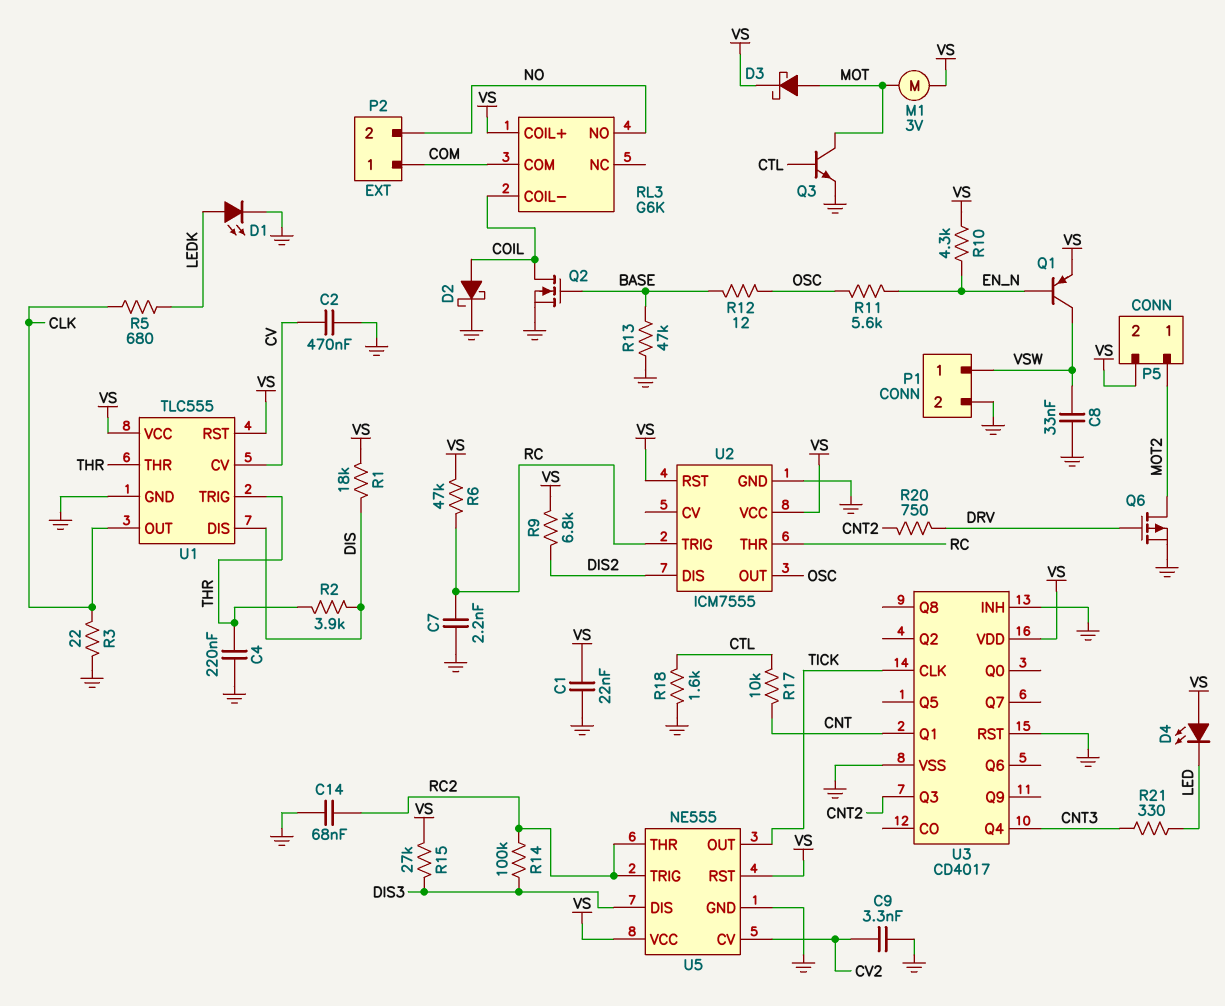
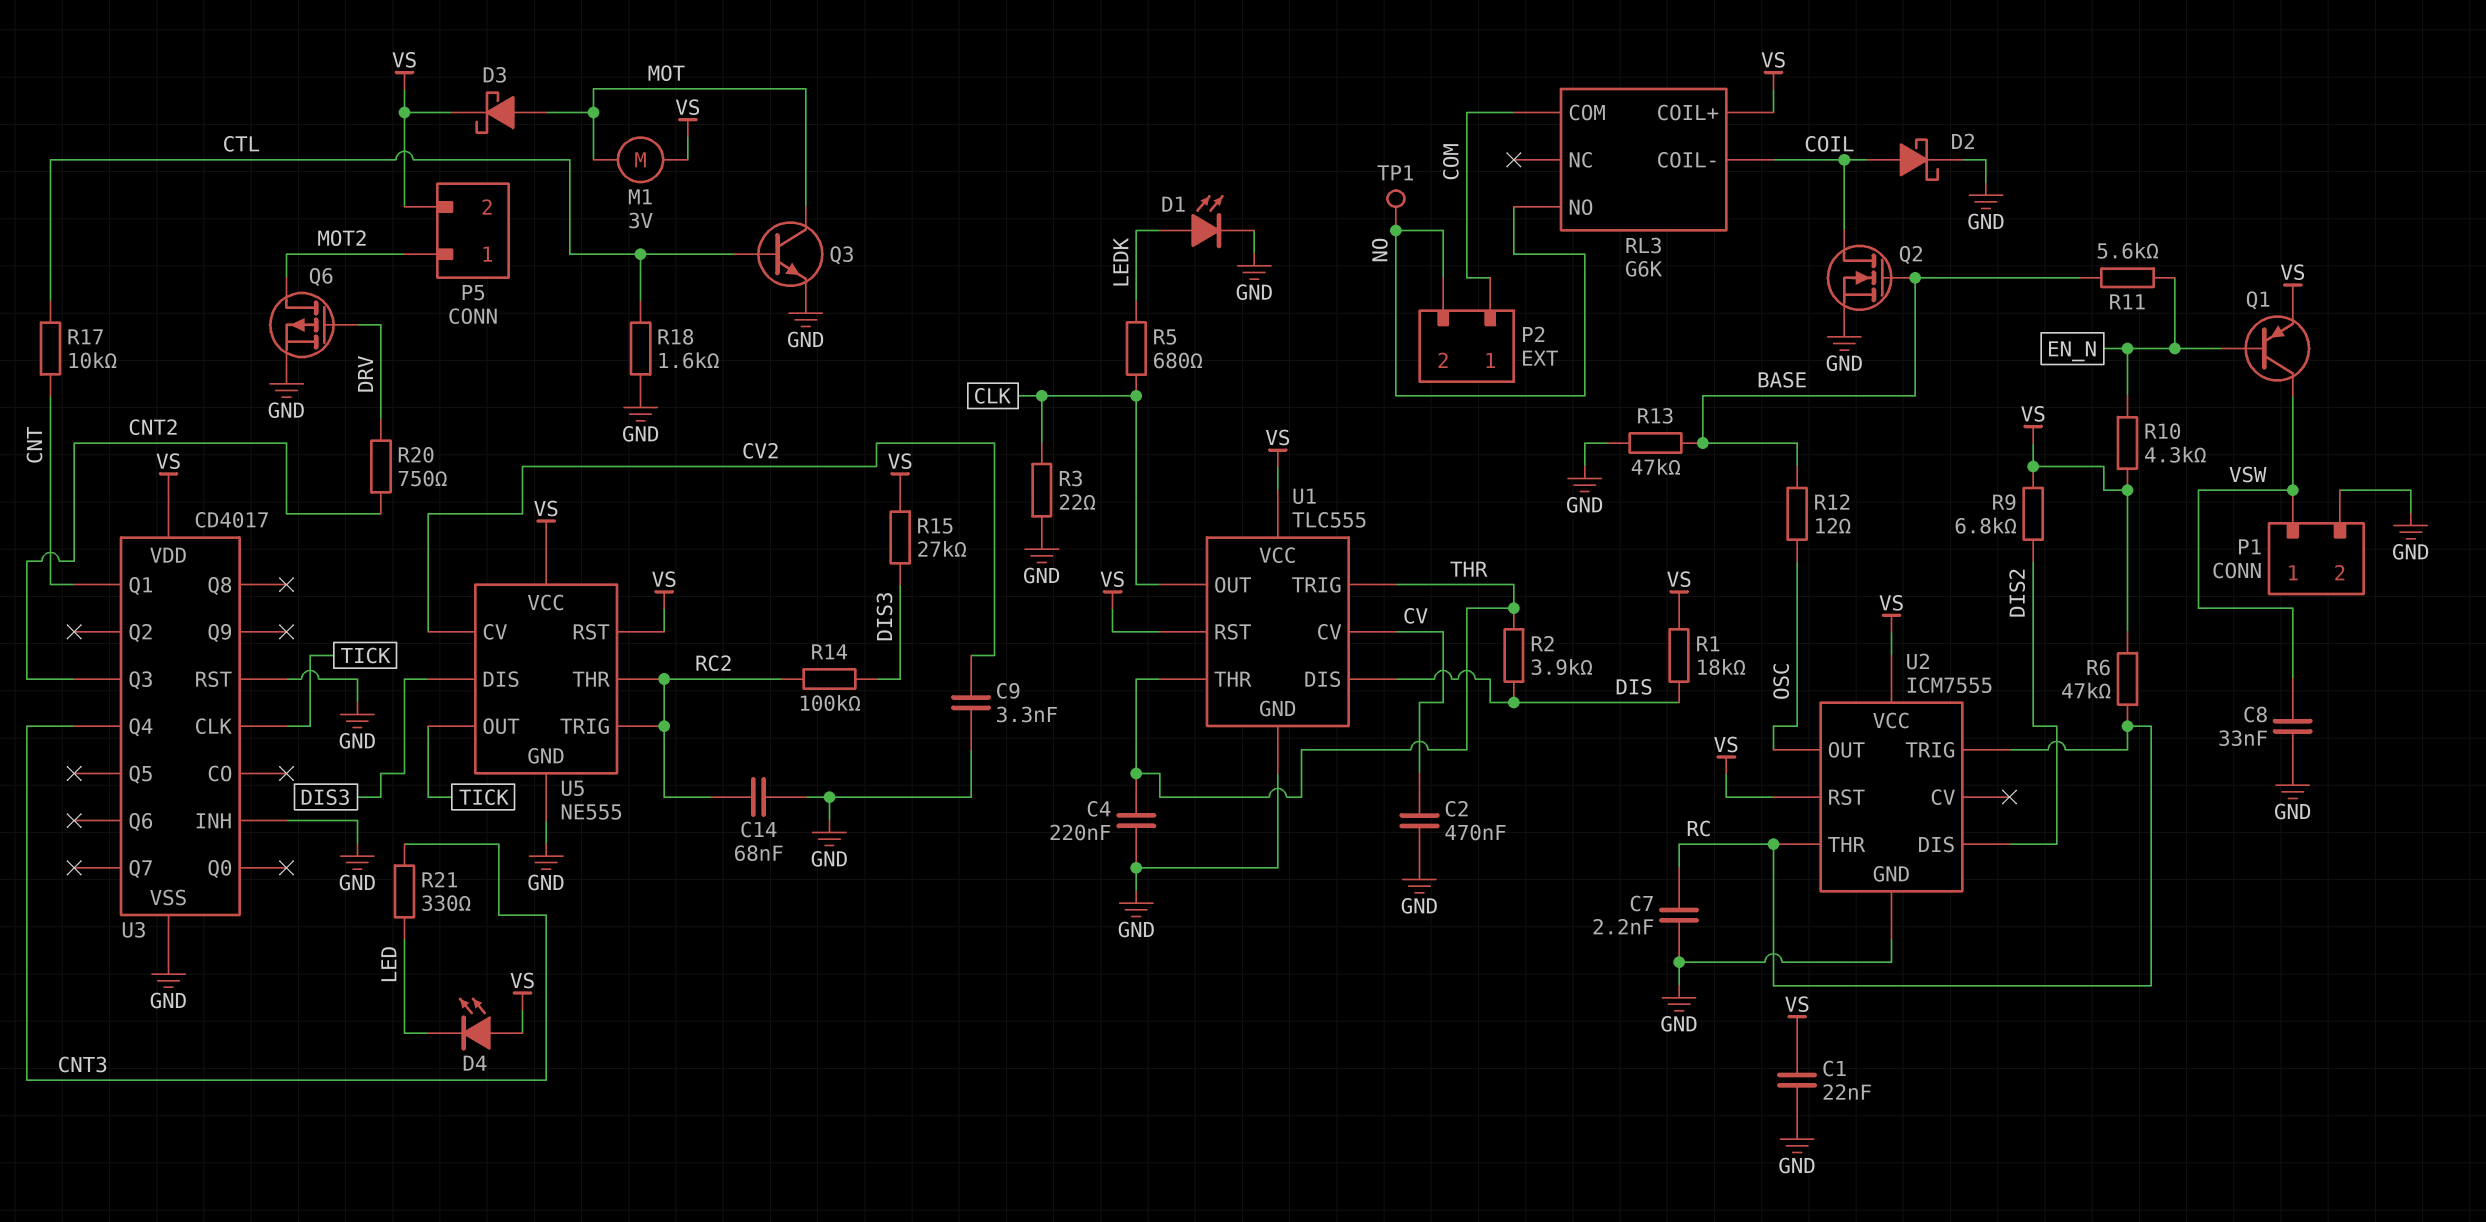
R11: 5.6k (EN_N, OSC) -> 5.6k (BASE, EN_N)
TP1: none -> test point (NO)

